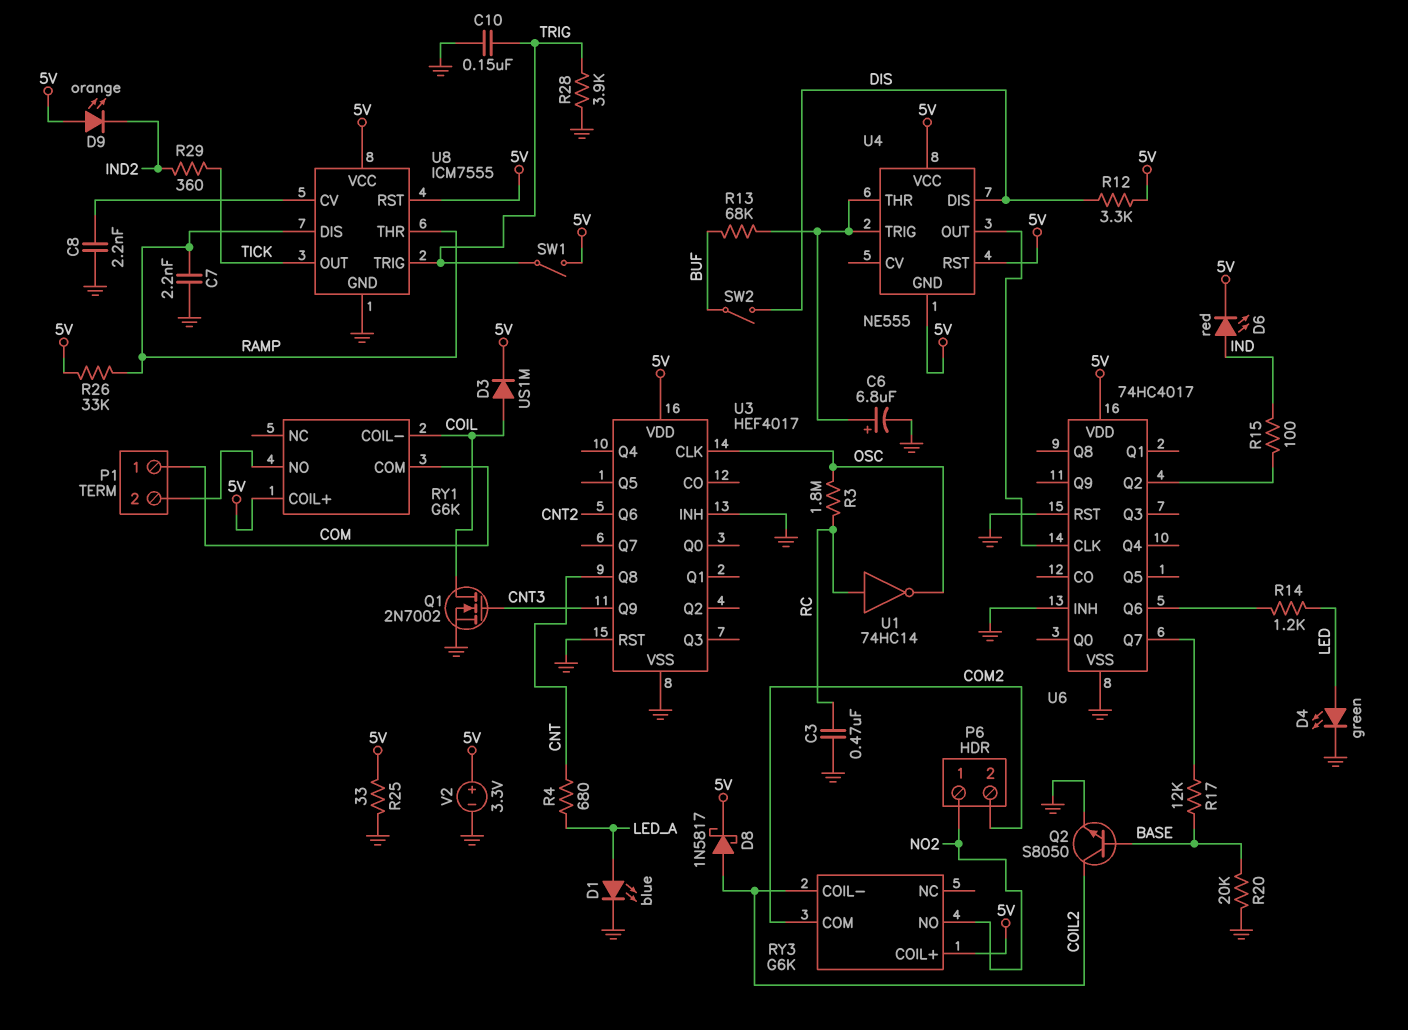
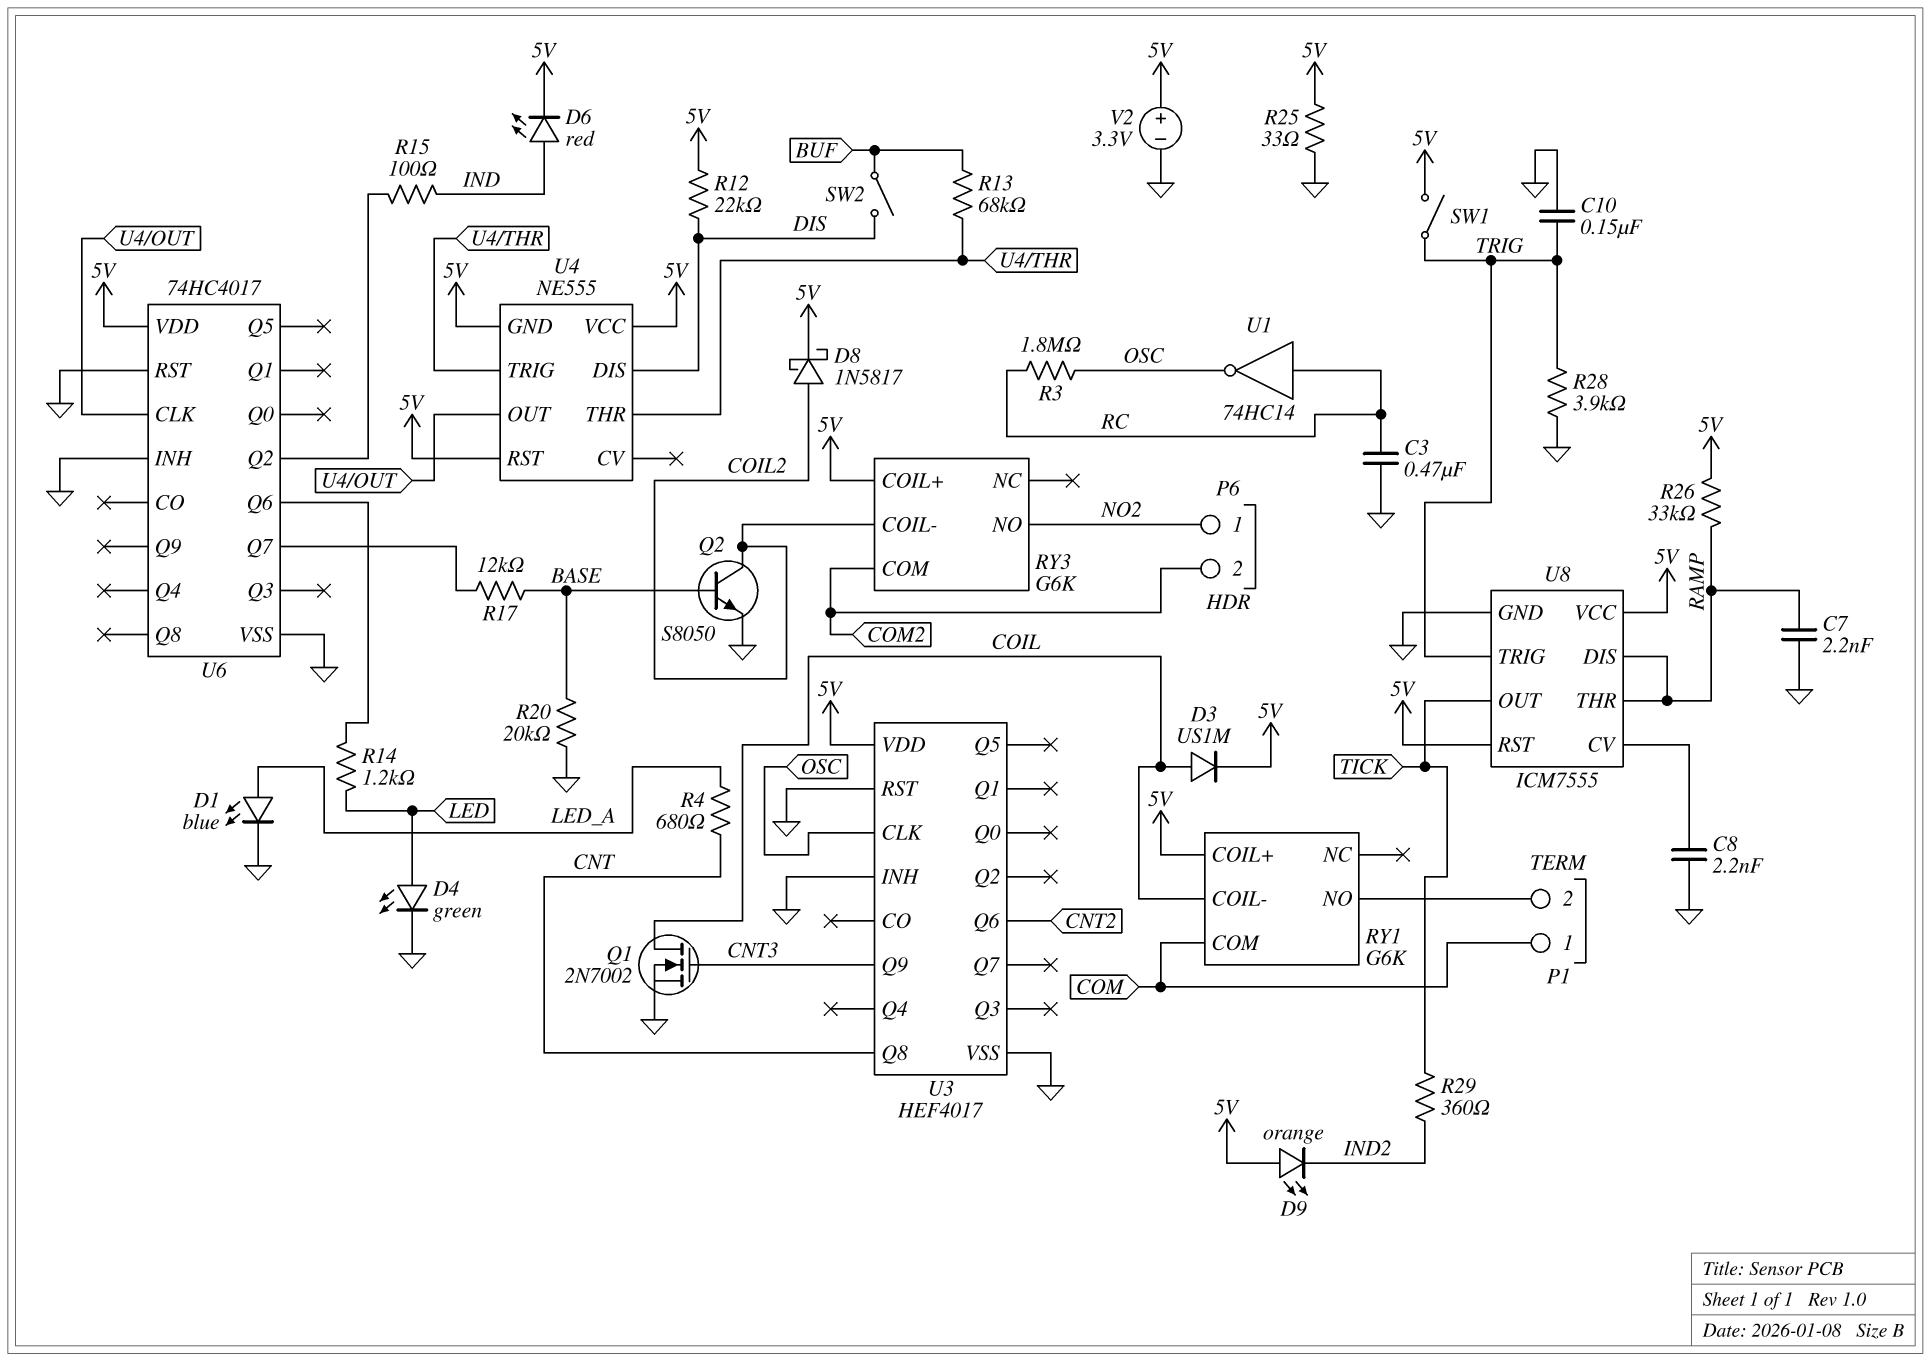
C6: 6.8uF (plus U4/THR, minus GND) -> none
R12: 3.3k (5V, DIS) -> 22k (5V, DIS)

